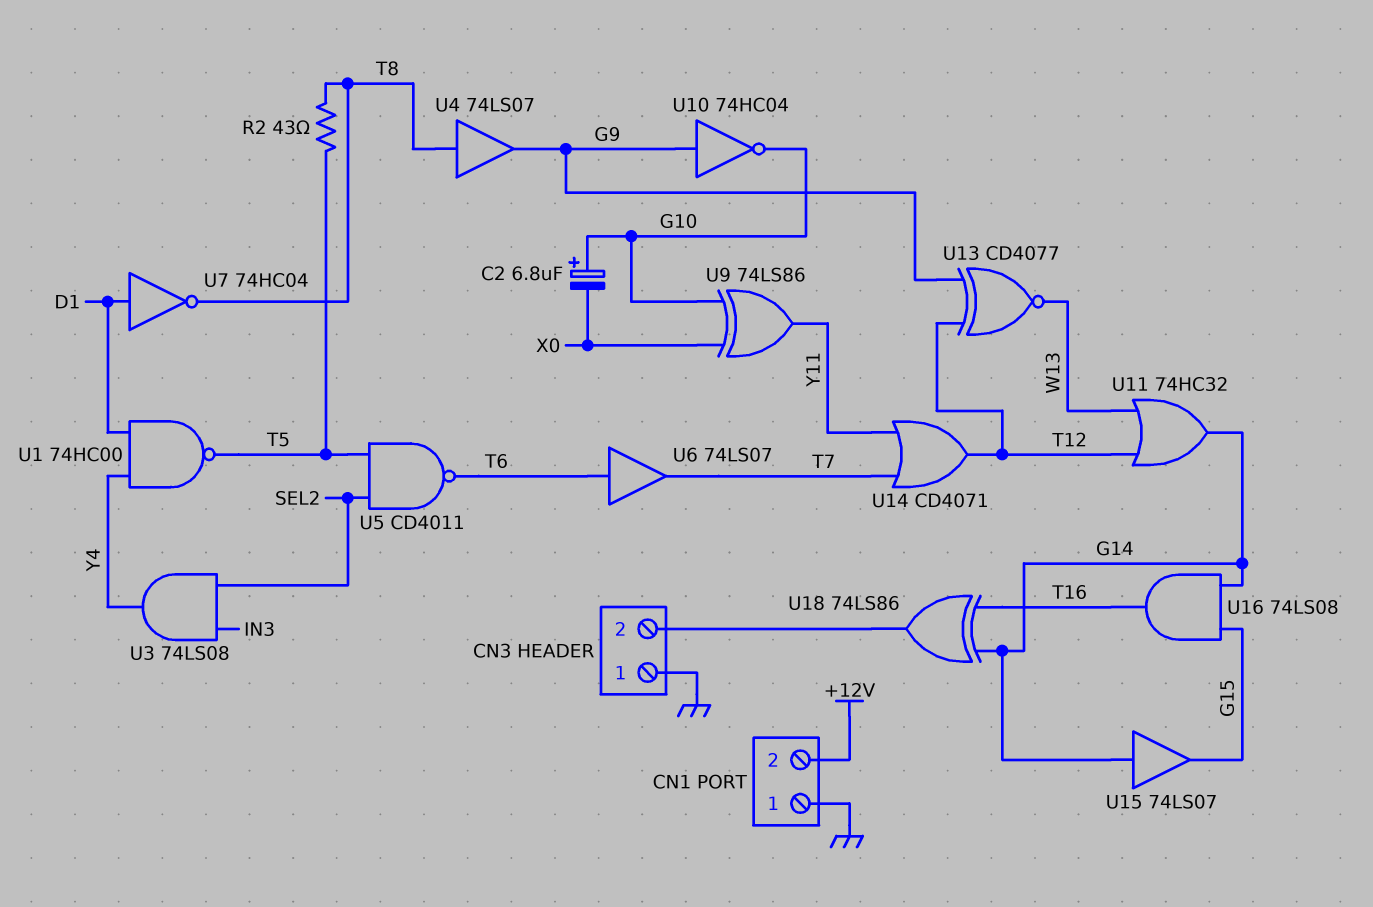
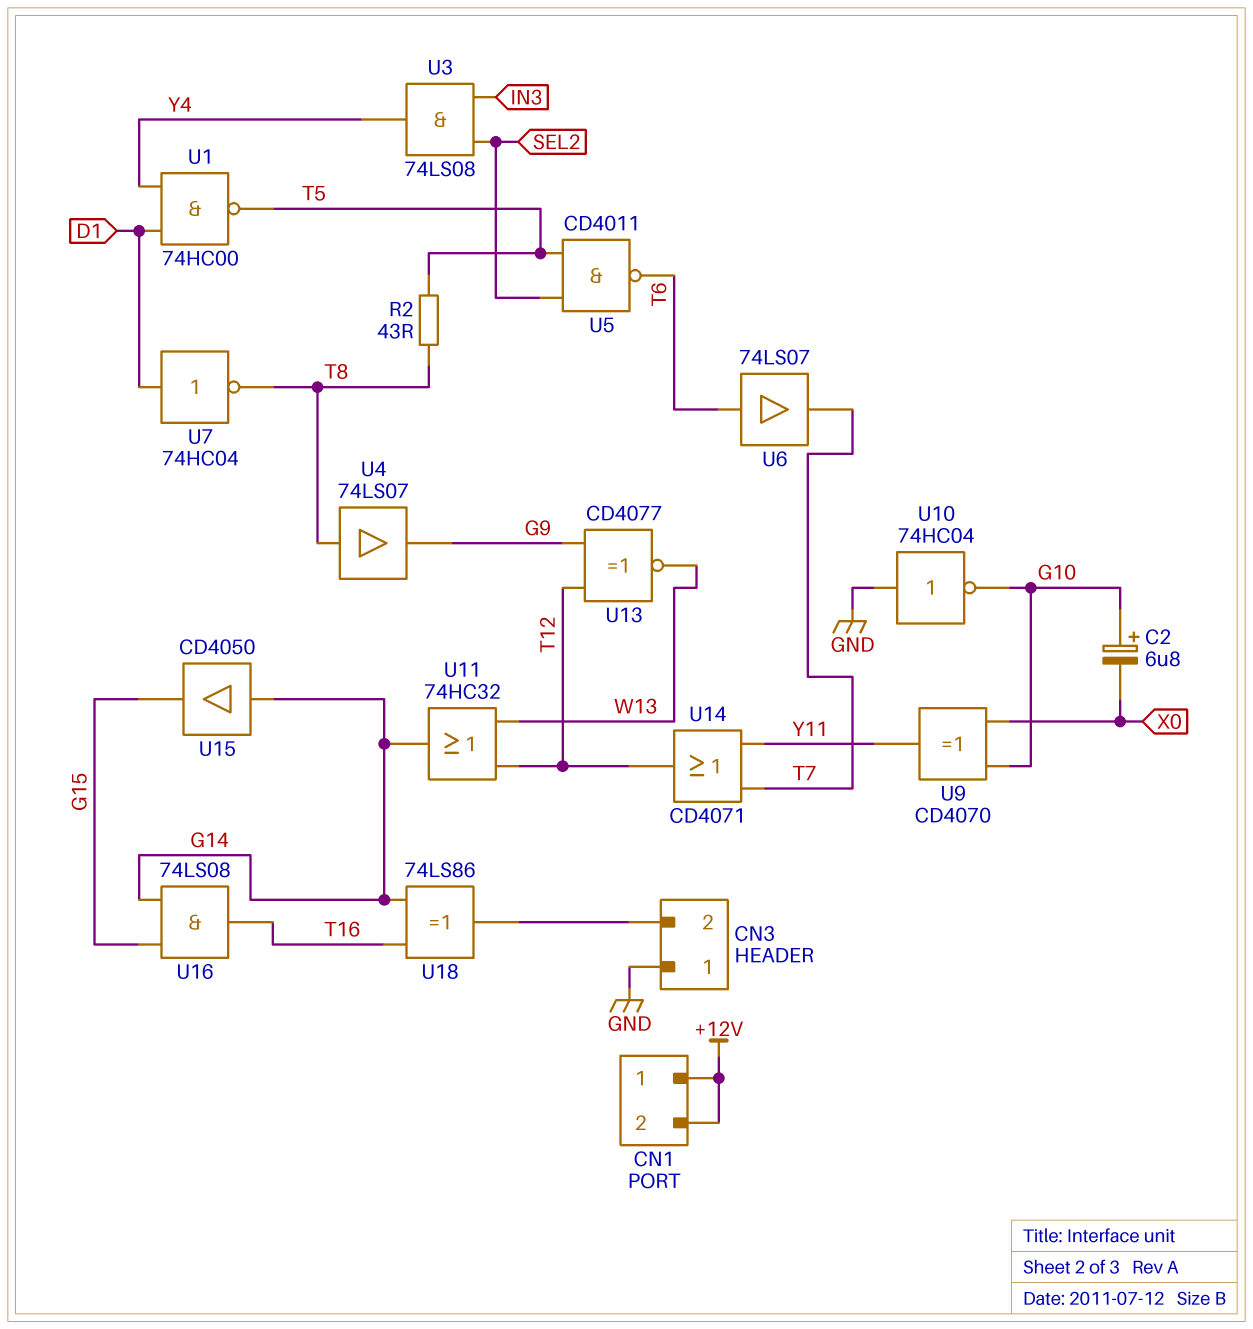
CN1 pin 1: GND -> +12V
U9: XOR 74LS86 (in G10, in X0, out Y11) -> XOR CD4070 (in G10, in X0, out Y11)
U10: NOT 74HC04 (in G9, out G10) -> NOT 74HC04 (in GND, out G10)
U15: buffer 74LS07 (in G14, out G15) -> buffer CD4050 (in G14, out G15)

